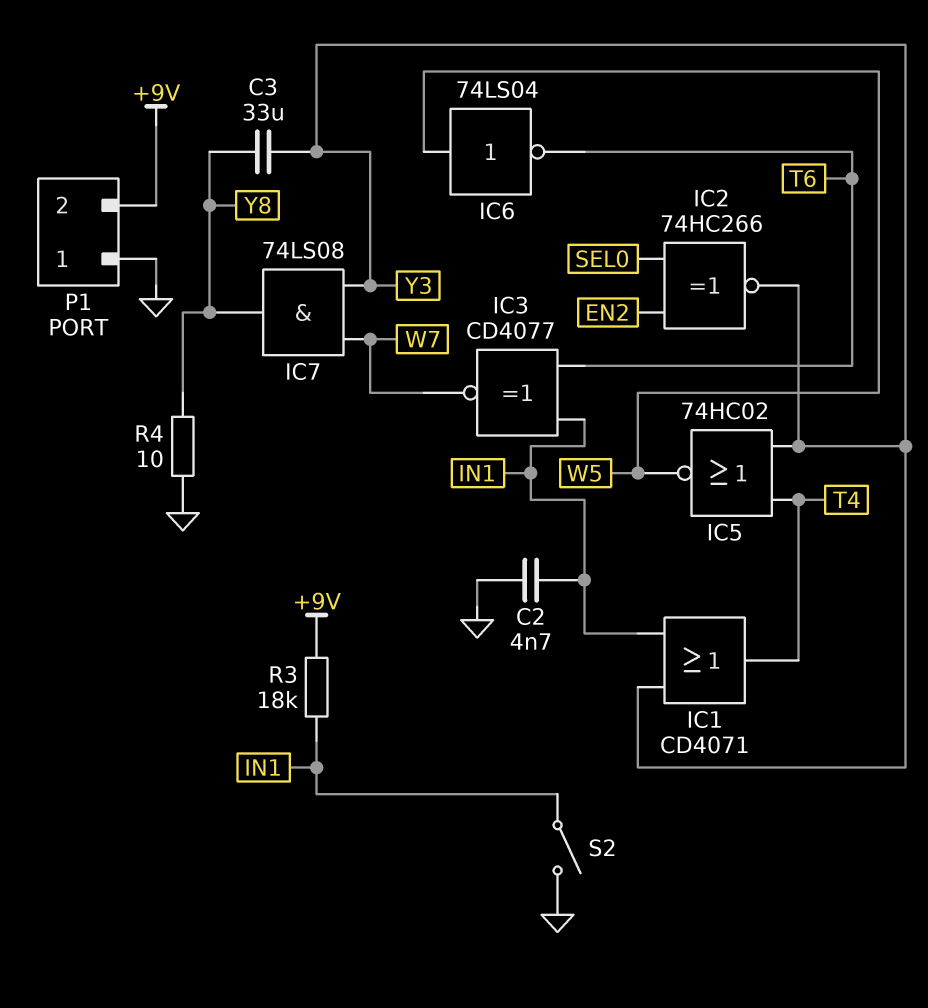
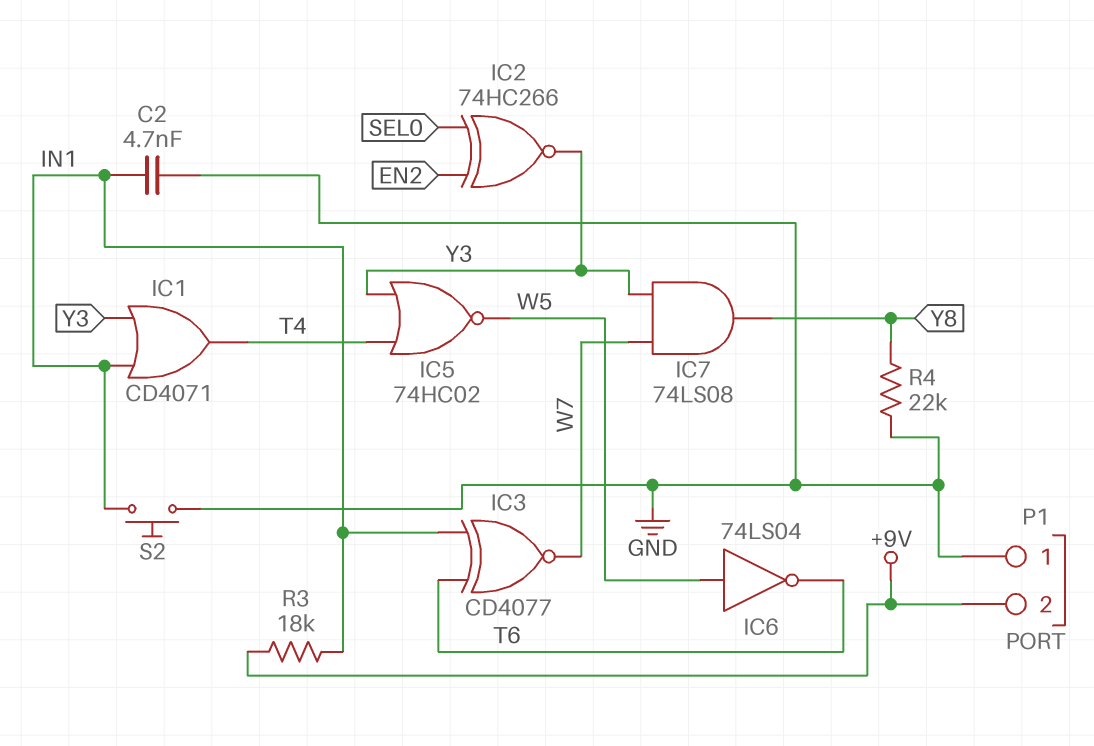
C3: 33uF (Y3, Y8) -> none
R4: 10 (GND, Y8) -> 22k (GND, Y8)
S2: switch (GND, IN1) -> button (GND, IN1)

